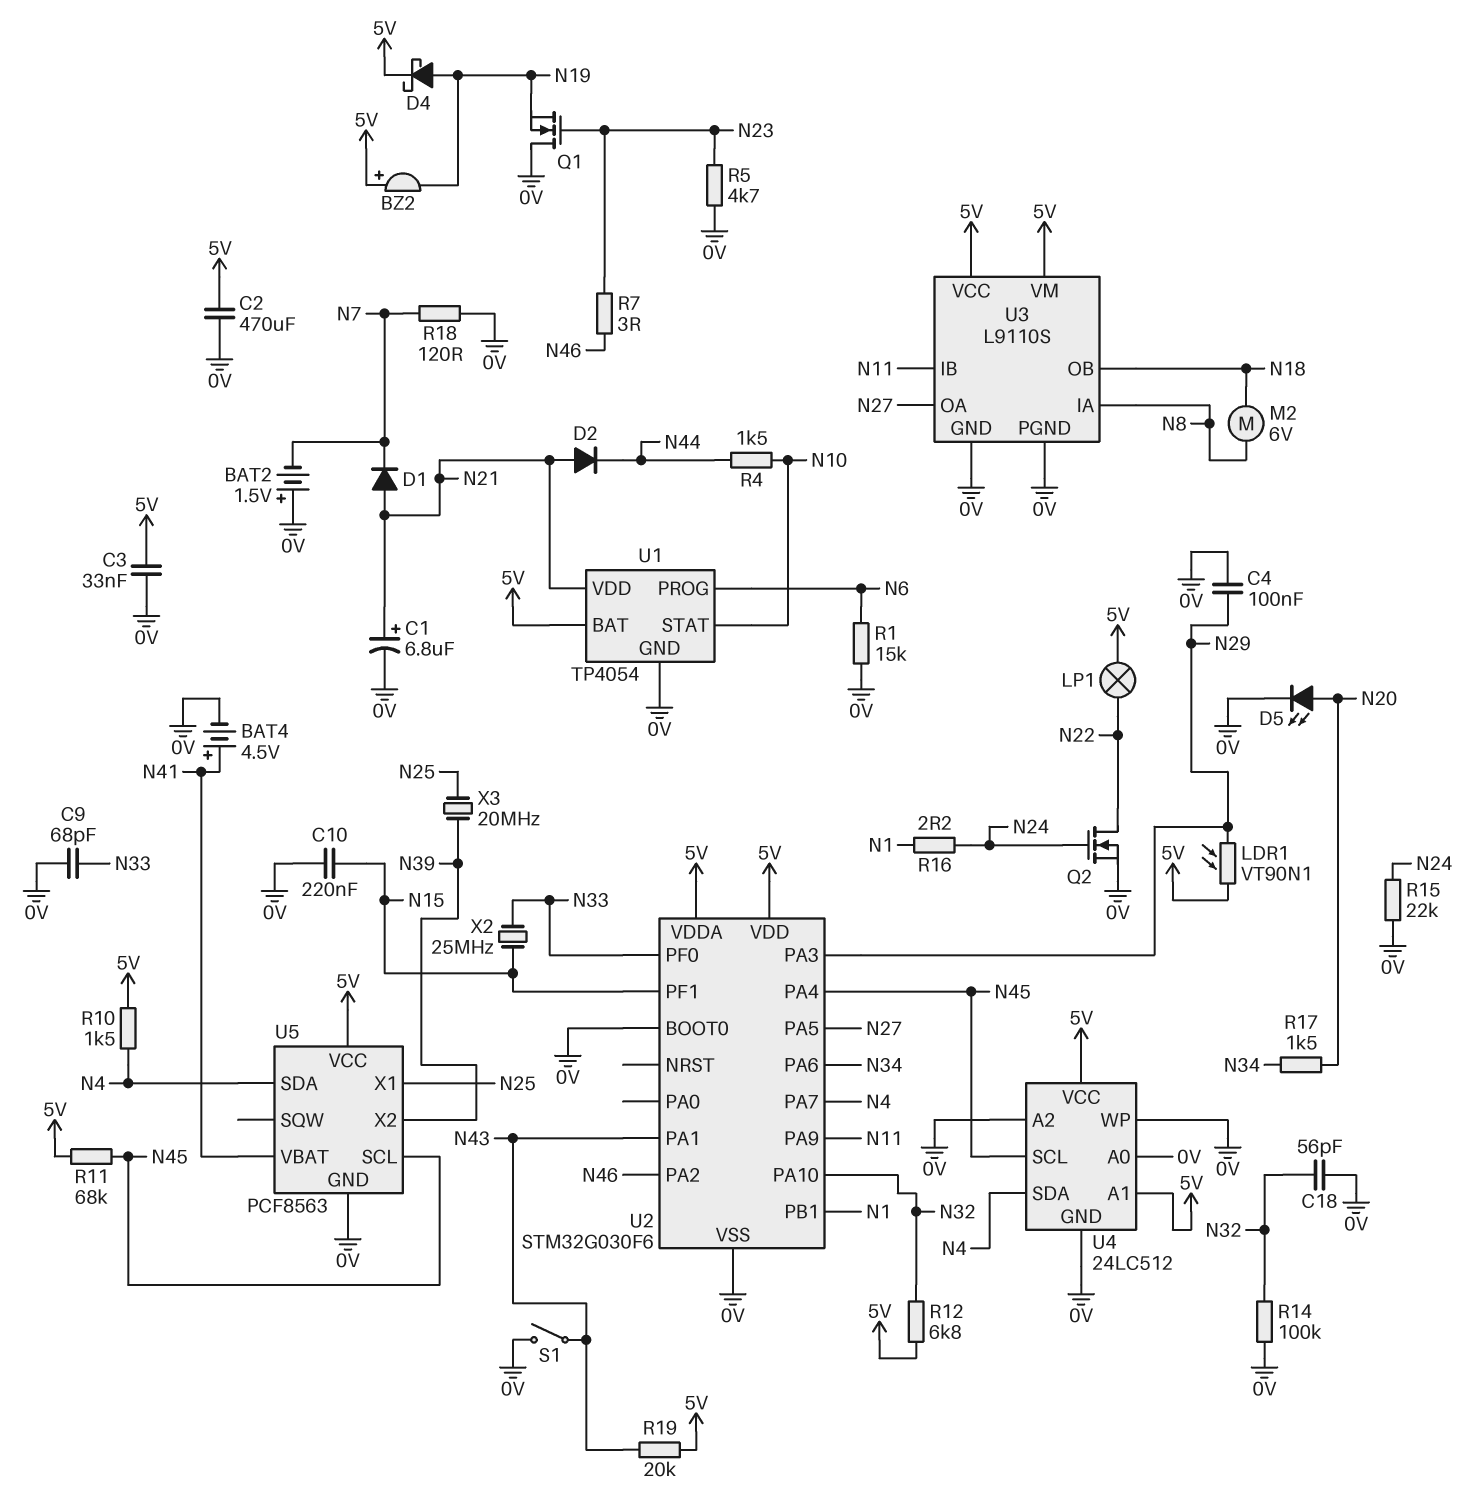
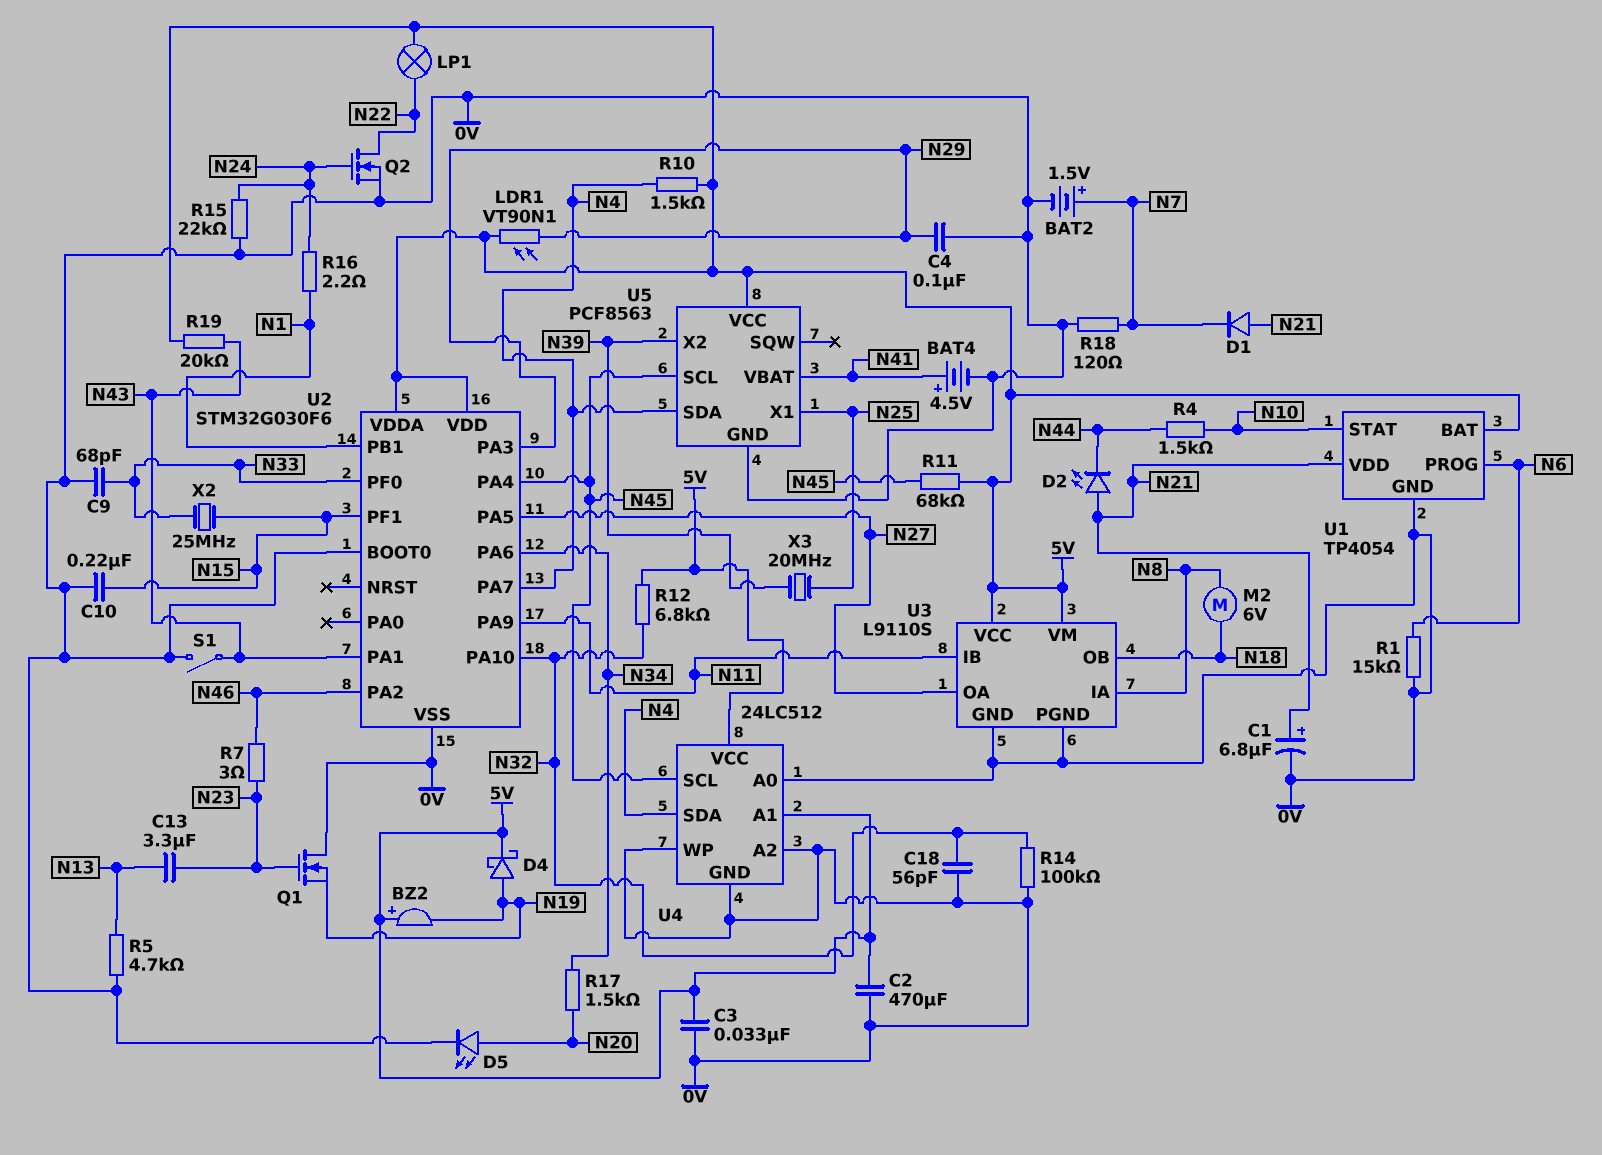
BAT2: 1.5V (plus 0V, minus N7) -> 1.5V (plus N7, minus 0V)
C13: none -> 3.3uF (N13, N23)
D2: diode (A N21, K N44) -> LED (A N21, K N44)
R5: 4.7k (0V, N23) -> 4.7k (0V, N13)

